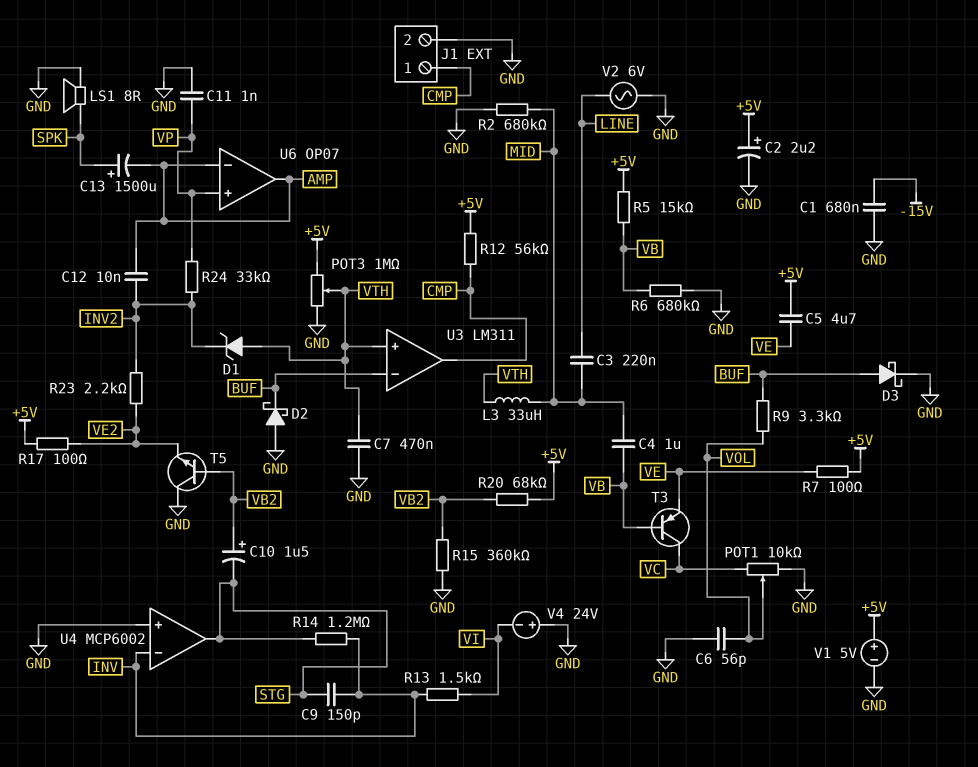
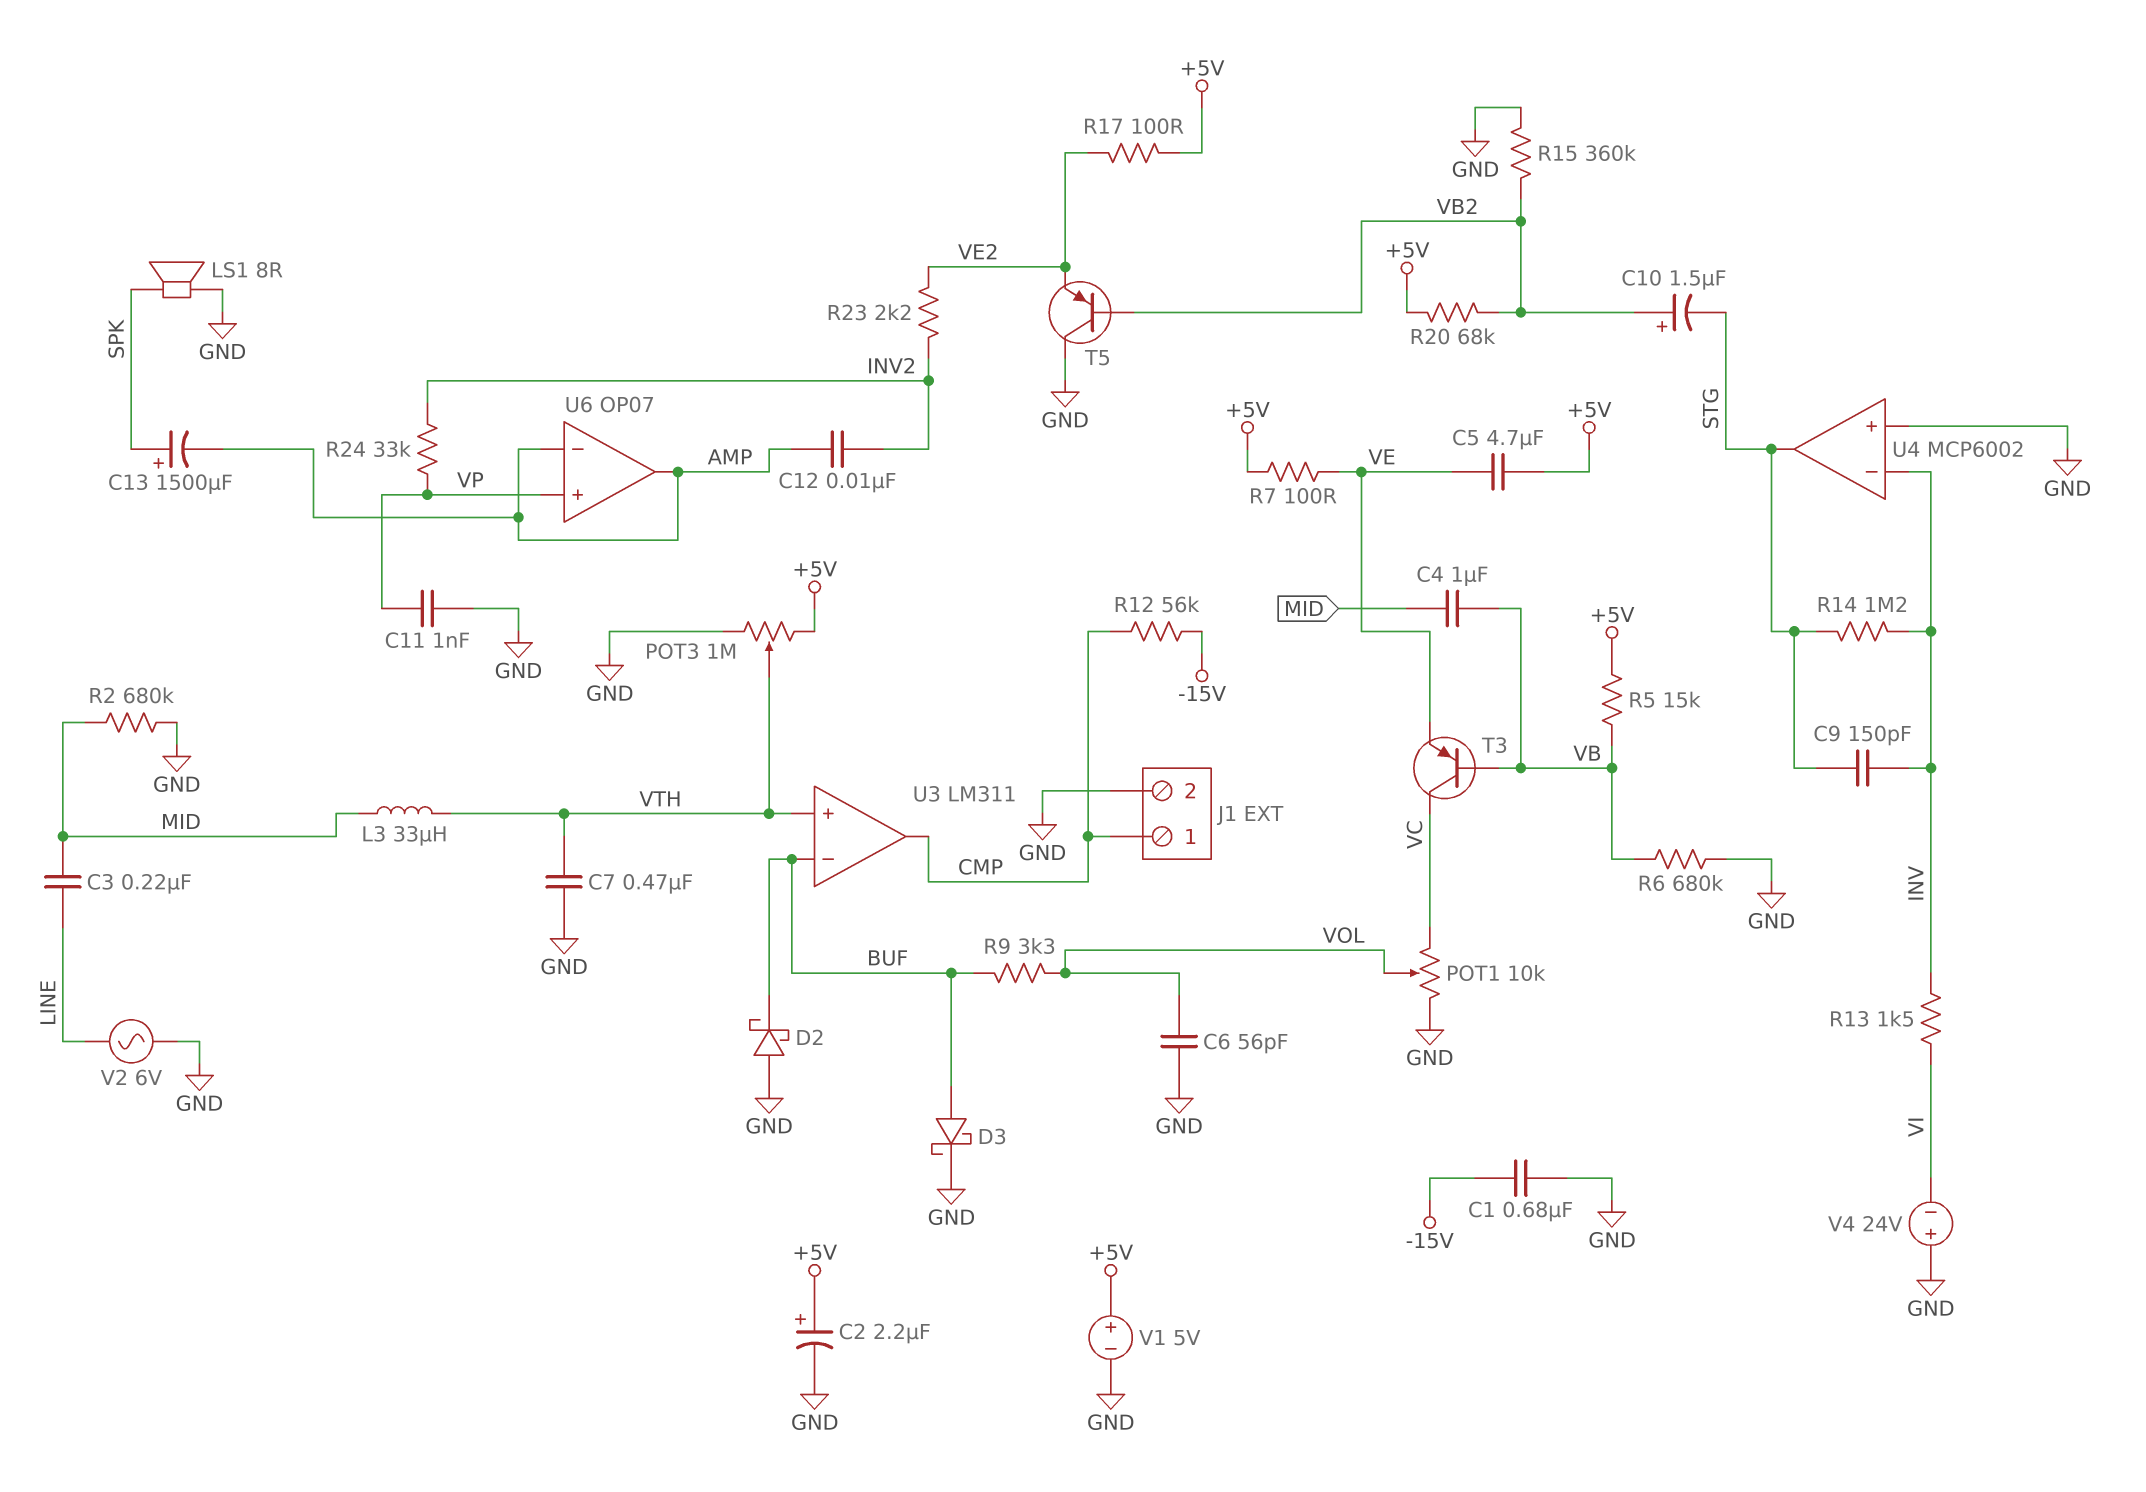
D1: zener (A VTH, K INV2) -> none
R12: 56k (+5V, CMP) -> 56k (-15V, CMP)
T5: NPN (B VB2, C GND, E VE2) -> PNP (B VB2, C GND, E VE2)

